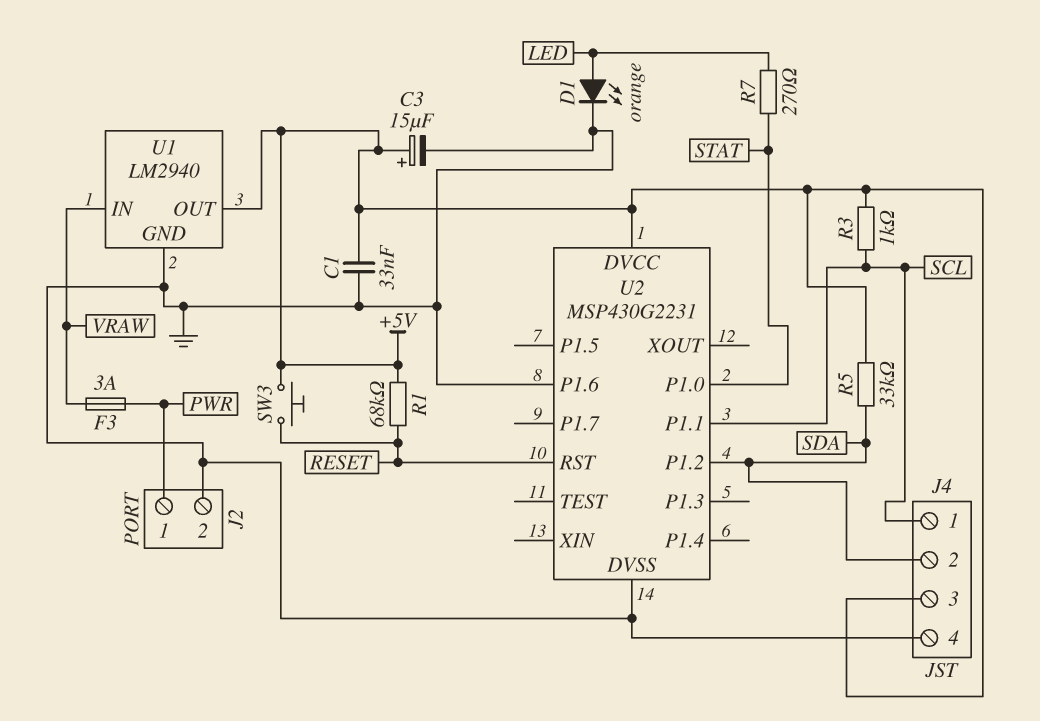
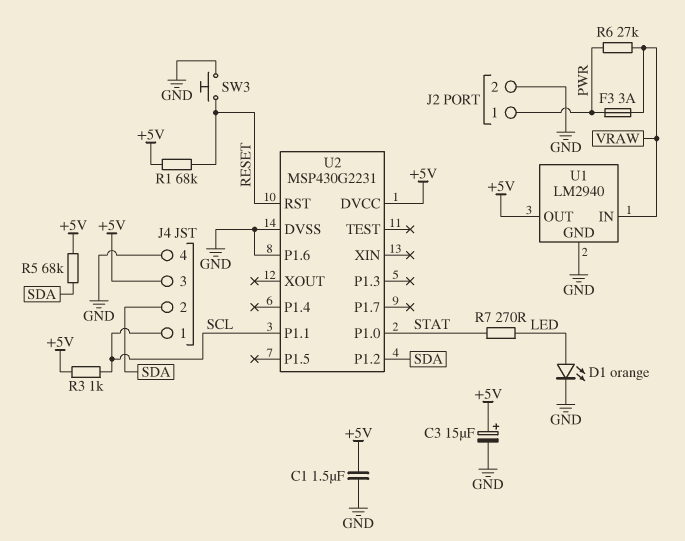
C1: 33nF (+5V, GND) -> 1.5uF (+5V, GND)
R5: 33k (+5V, SDA) -> 68k (+5V, SDA)
R6: none -> 27k (PWR, VRAW)
SW3: button (+5V, RESET) -> button (GND, RESET)

